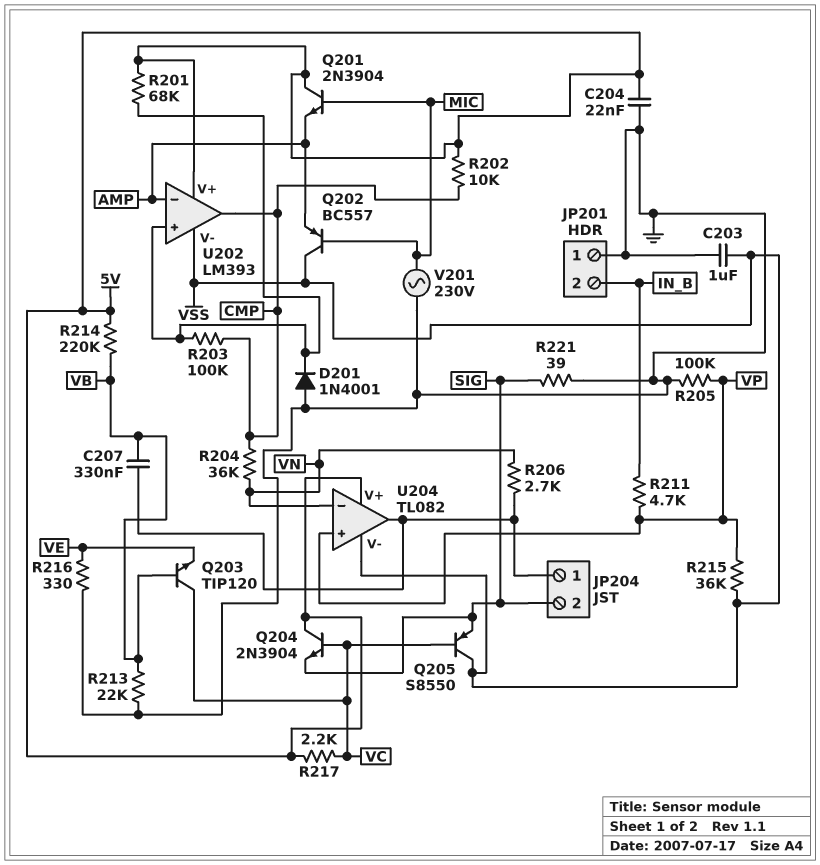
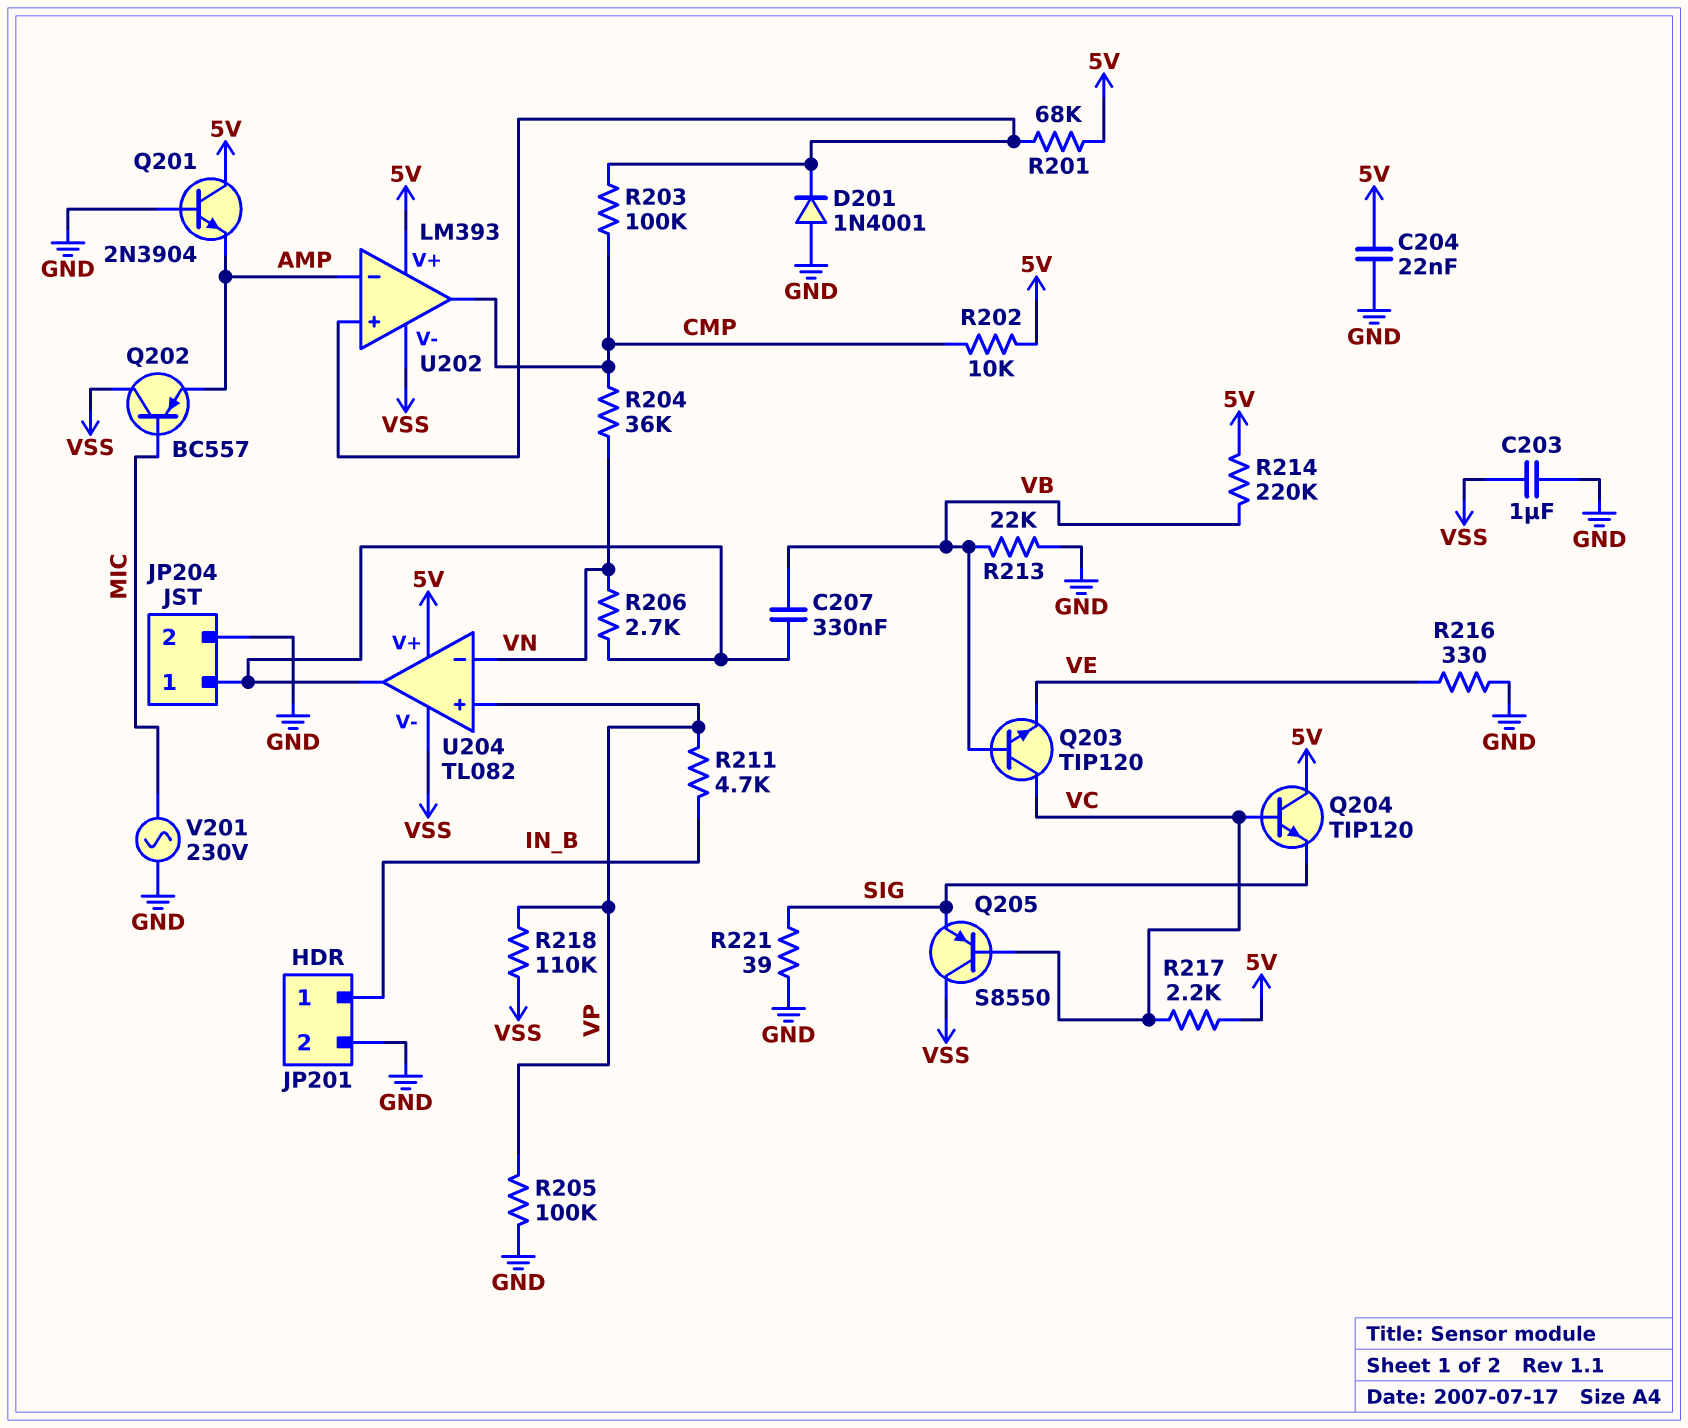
JP201 pin 1: GND -> IN_B
JP201 pin 2: IN_B -> GND
JP204 pin 2: SIG -> GND
Q201: NPN 2N3904 (B MIC, C 5V, E AMP) -> NPN 2N3904 (B GND, C 5V, E AMP)
Q204: NPN 2N3904 (B VC, C 5V, E SIG) -> NPN TIP120 (B VC, C 5V, E SIG)
R215: 36k (VP, VSS) -> none
R218: none -> 110k (VP, VSS)

